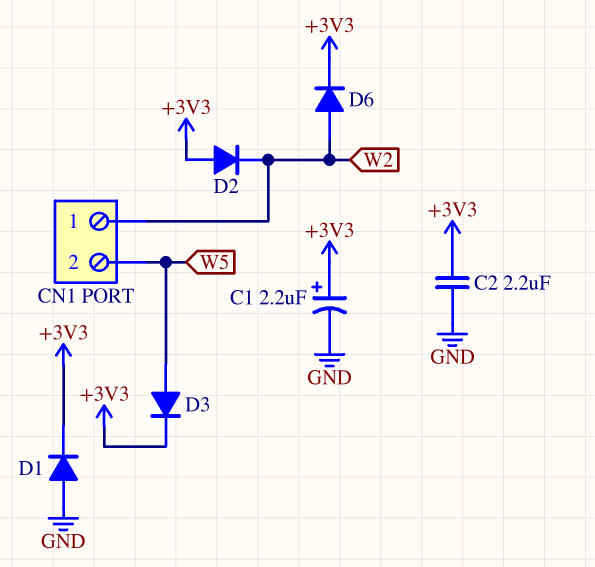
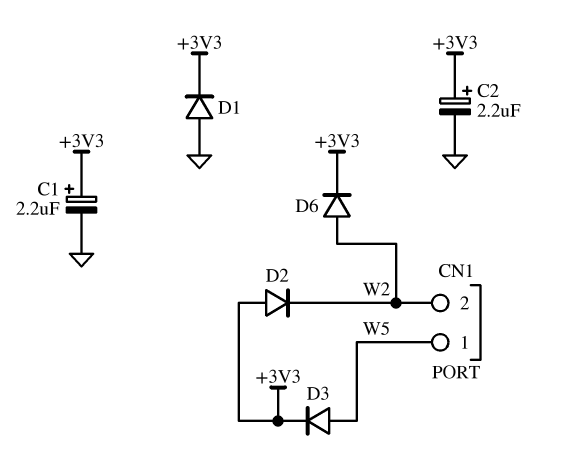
C2: 2.2uF (+3V3, GND) -> 2.2uF (plus +3V3, minus GND)
CN1 pin 1: W2 -> W5
CN1 pin 2: W5 -> W2

